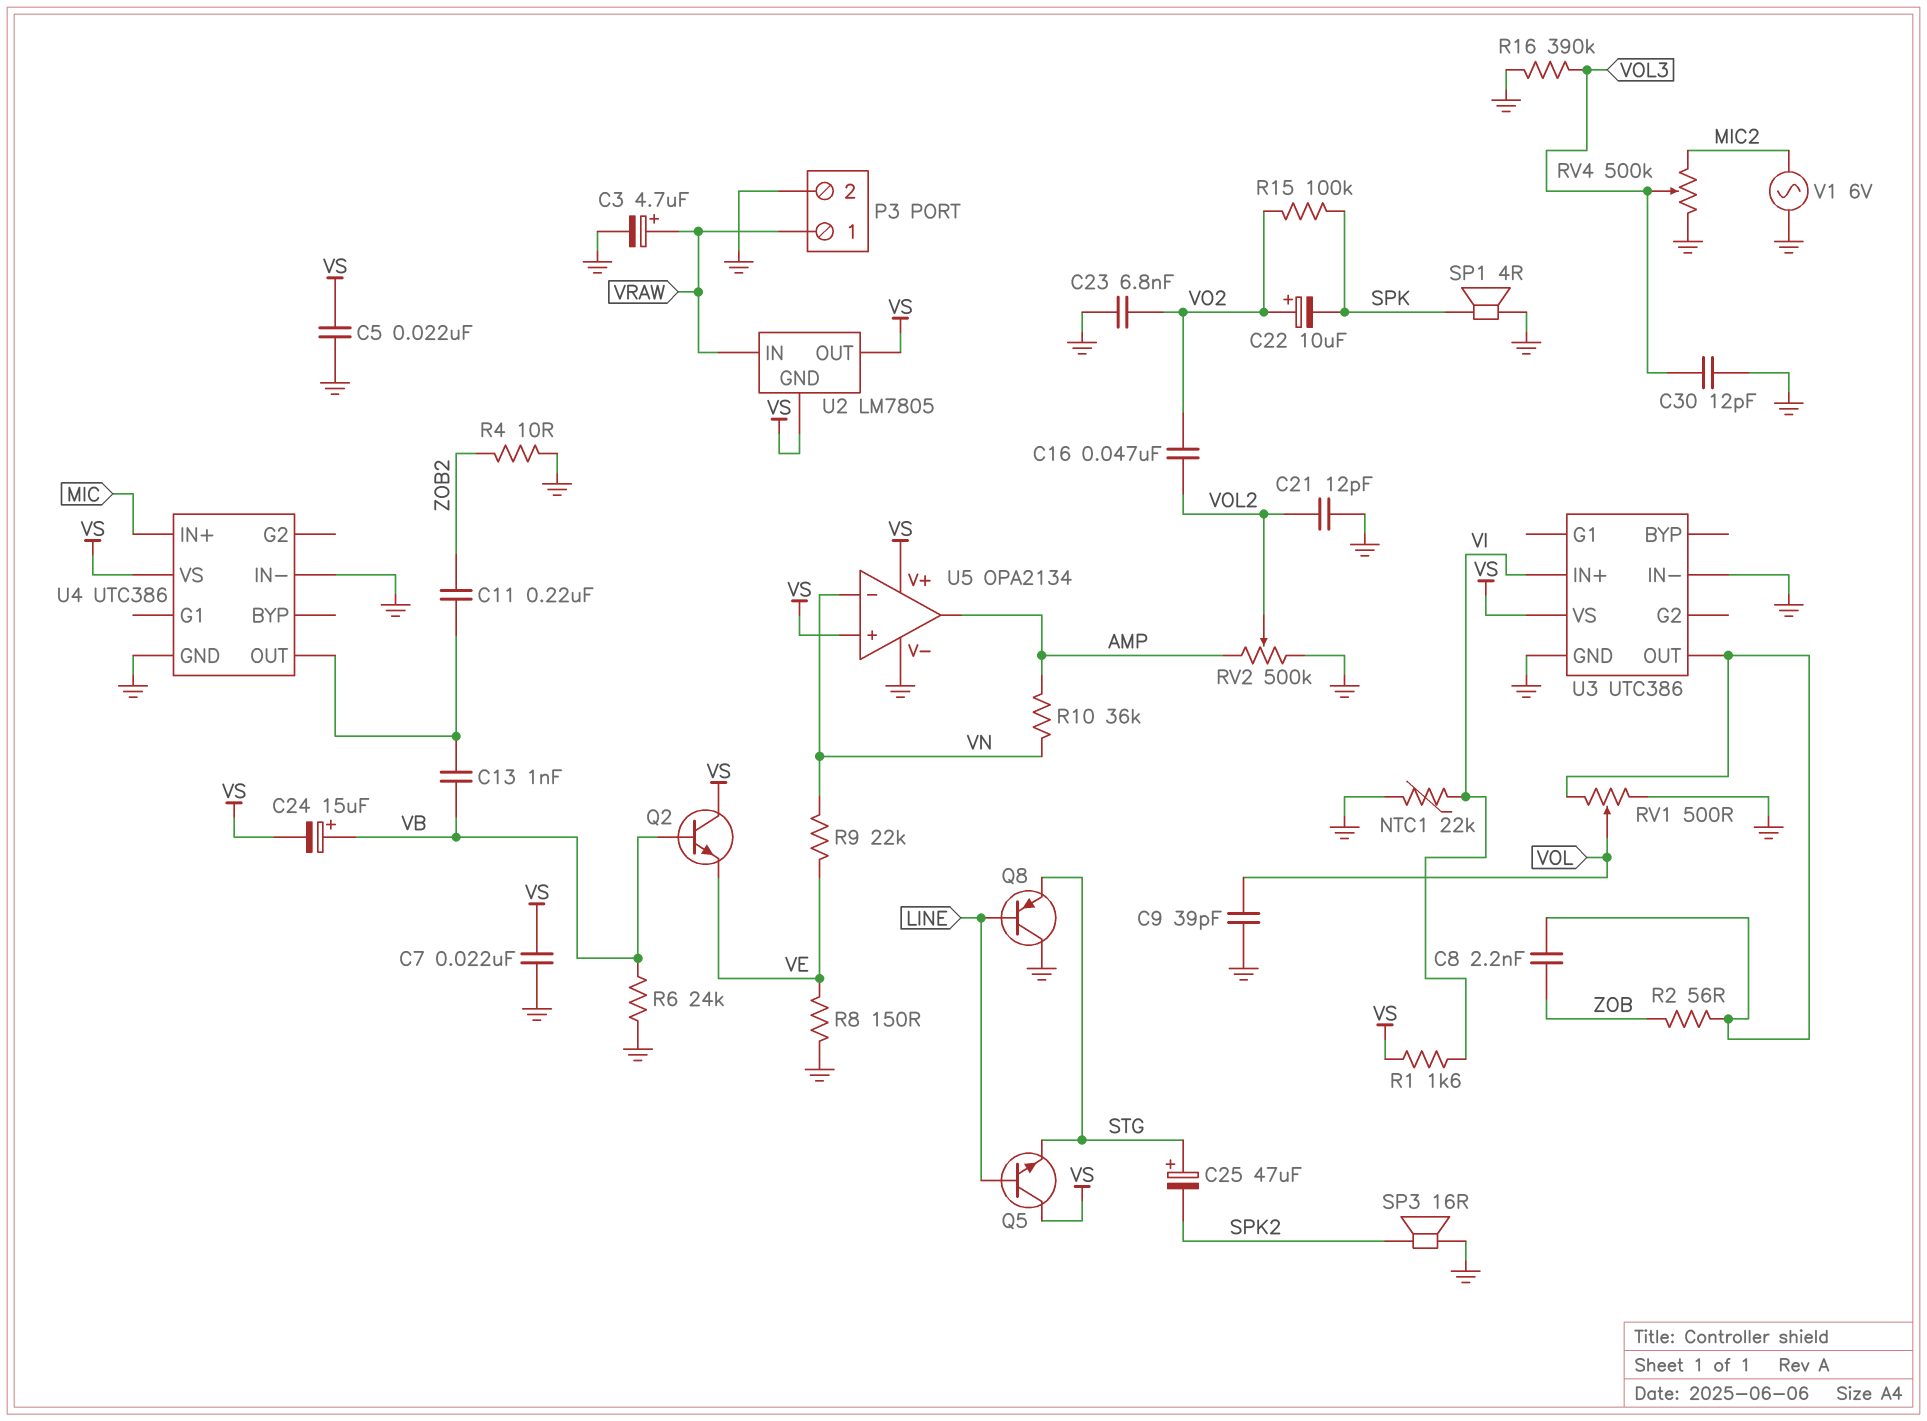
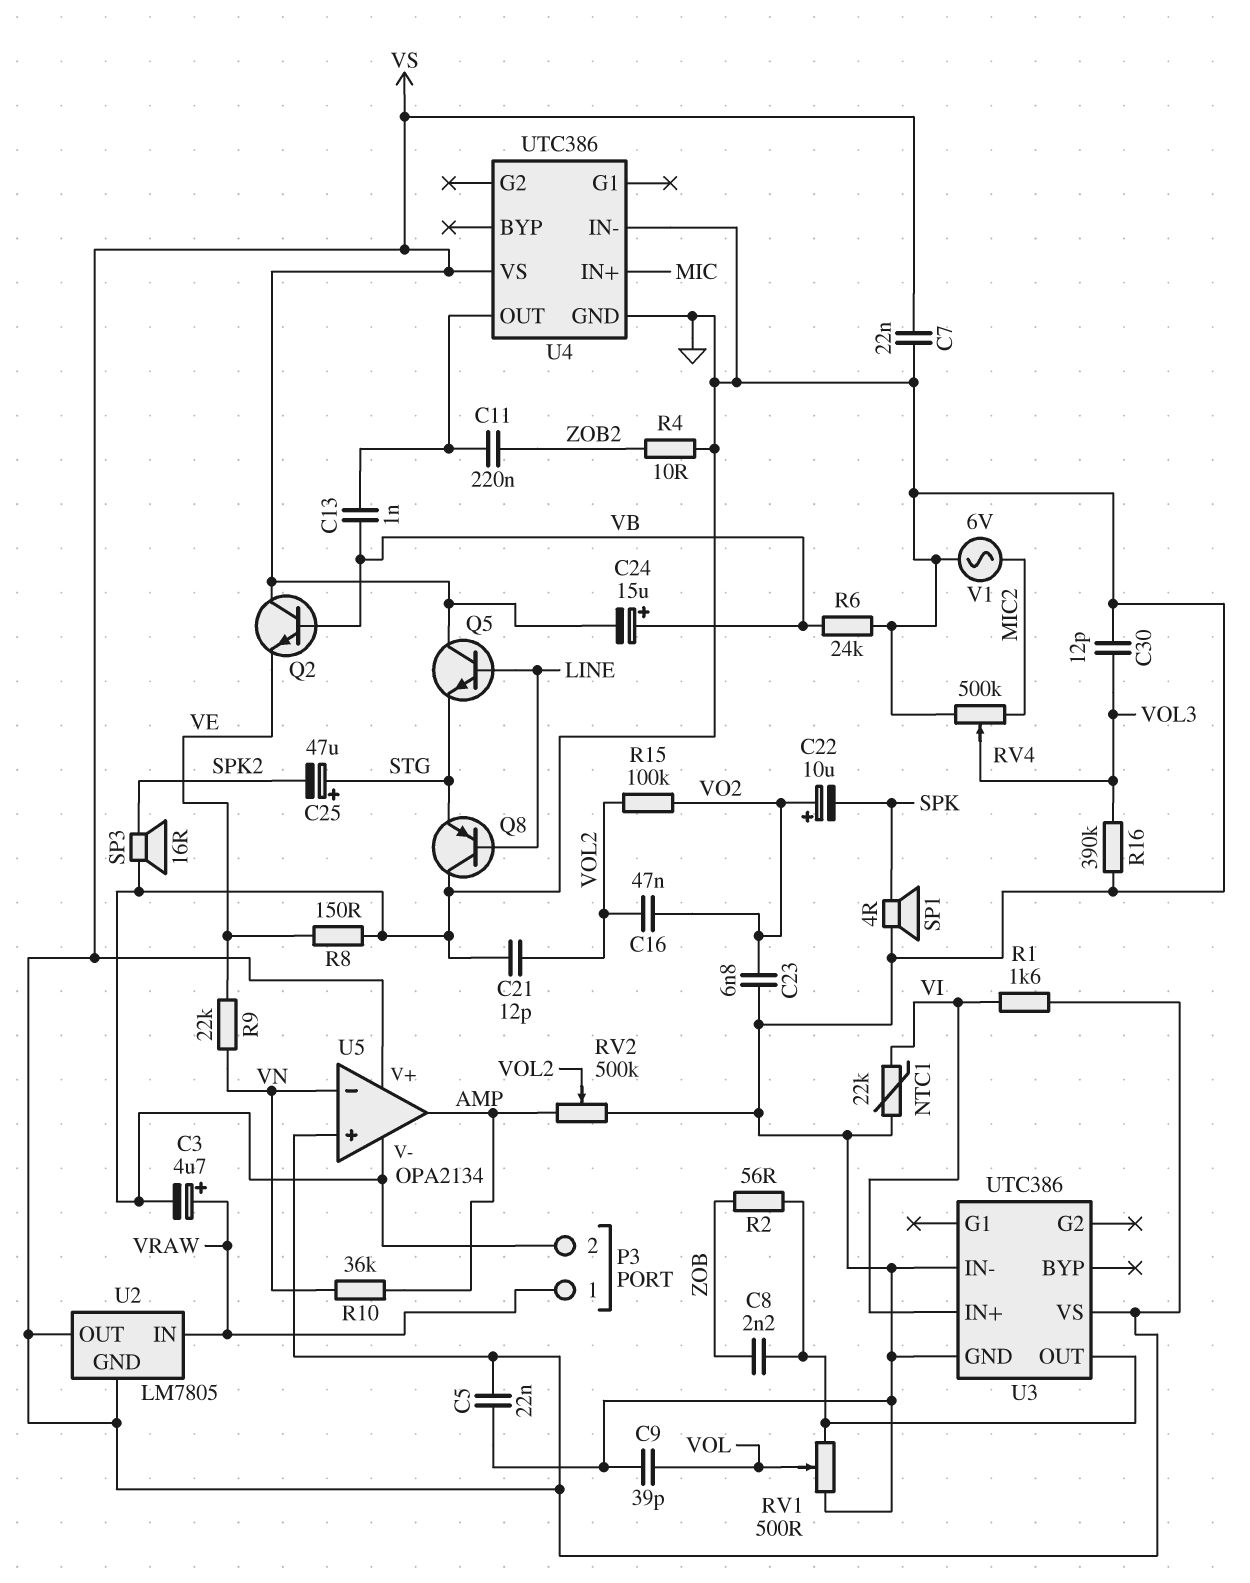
R15: 100k (SPK, VO2) -> 100k (VO2, VOL2)

